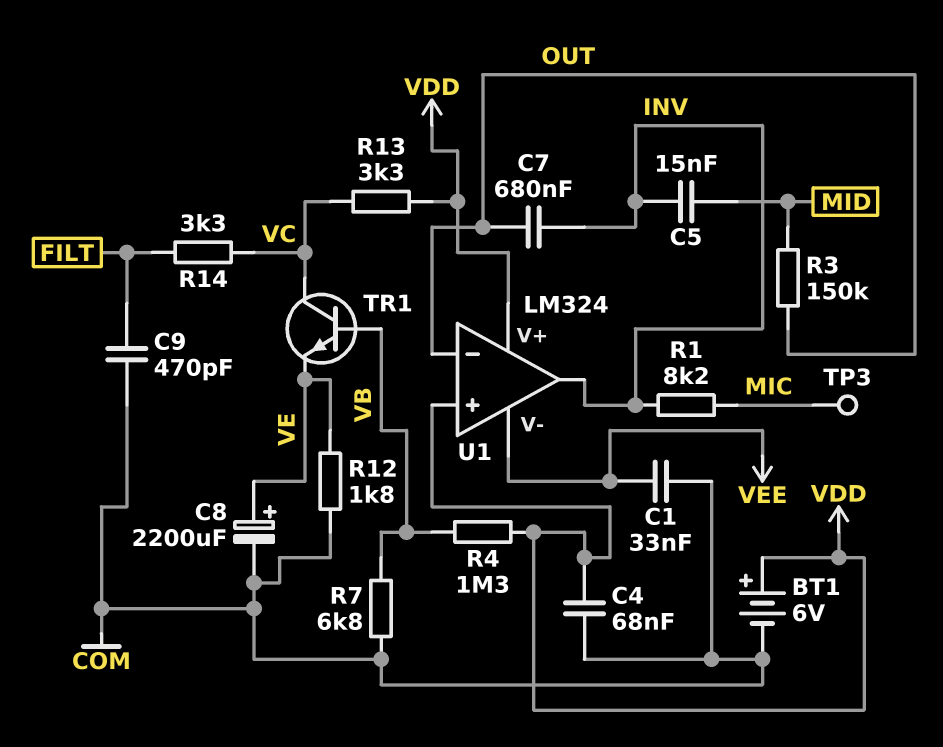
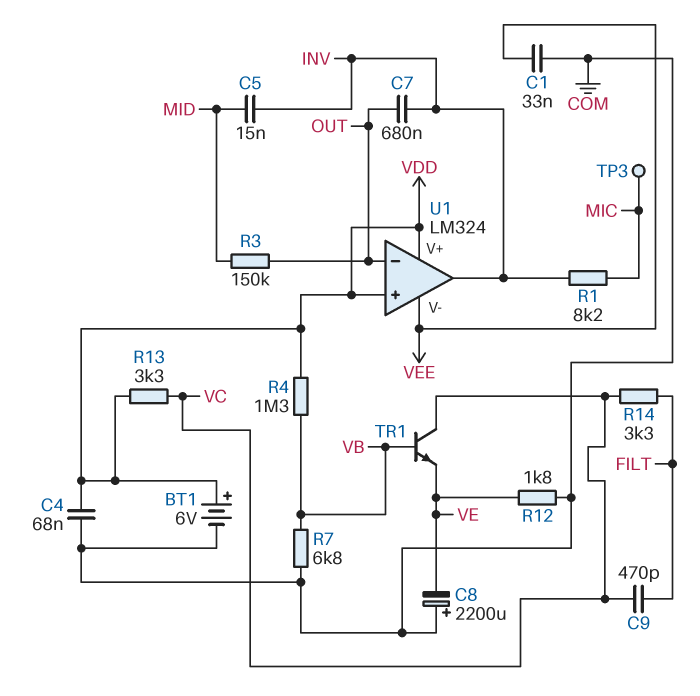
C8: 2200uF (plus VE, minus COM) -> 2200uF (plus COM, minus VE)
C9: 470pF (COM, FILT) -> 470pF (FILT, VC)

